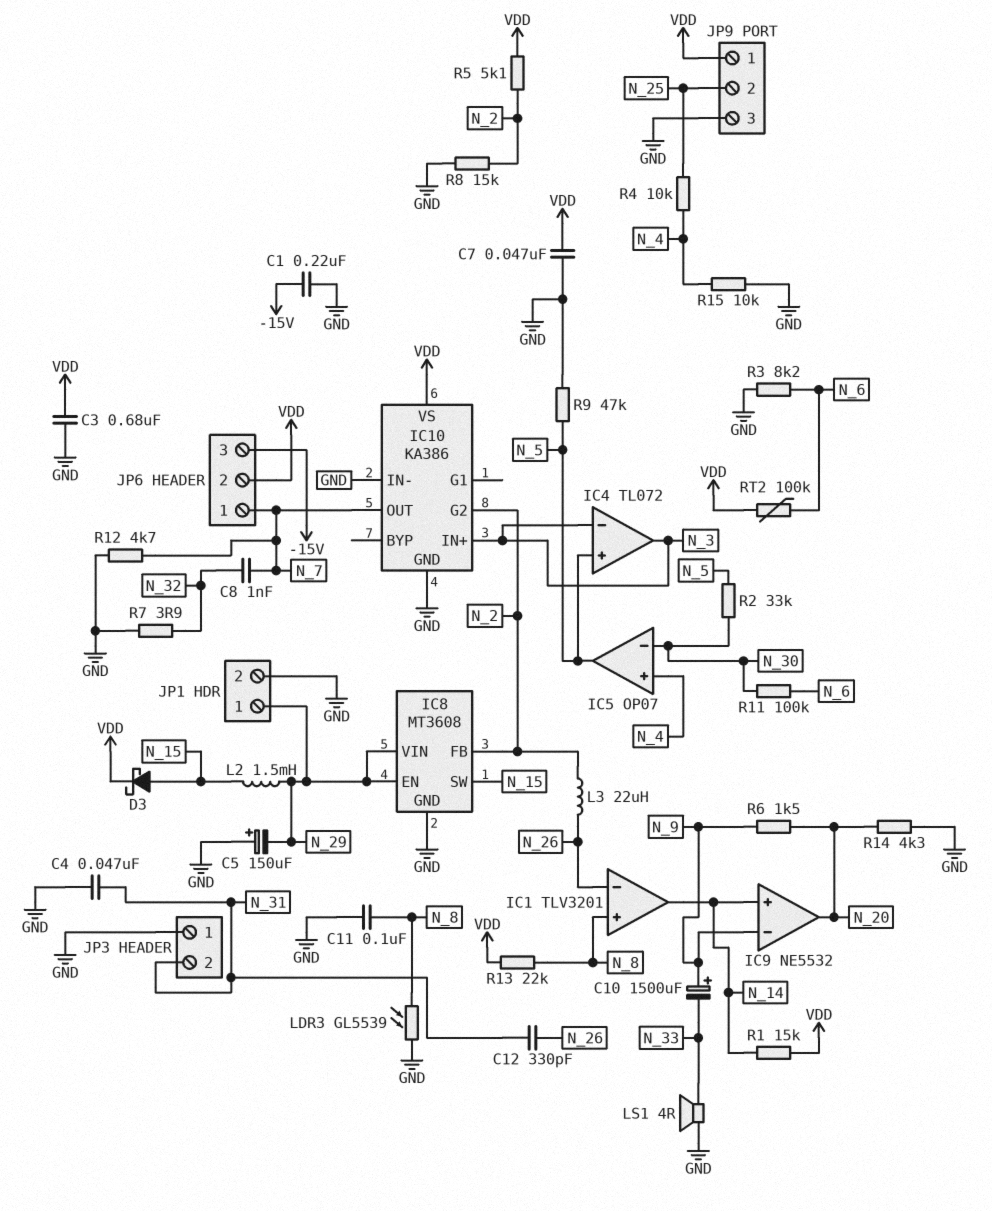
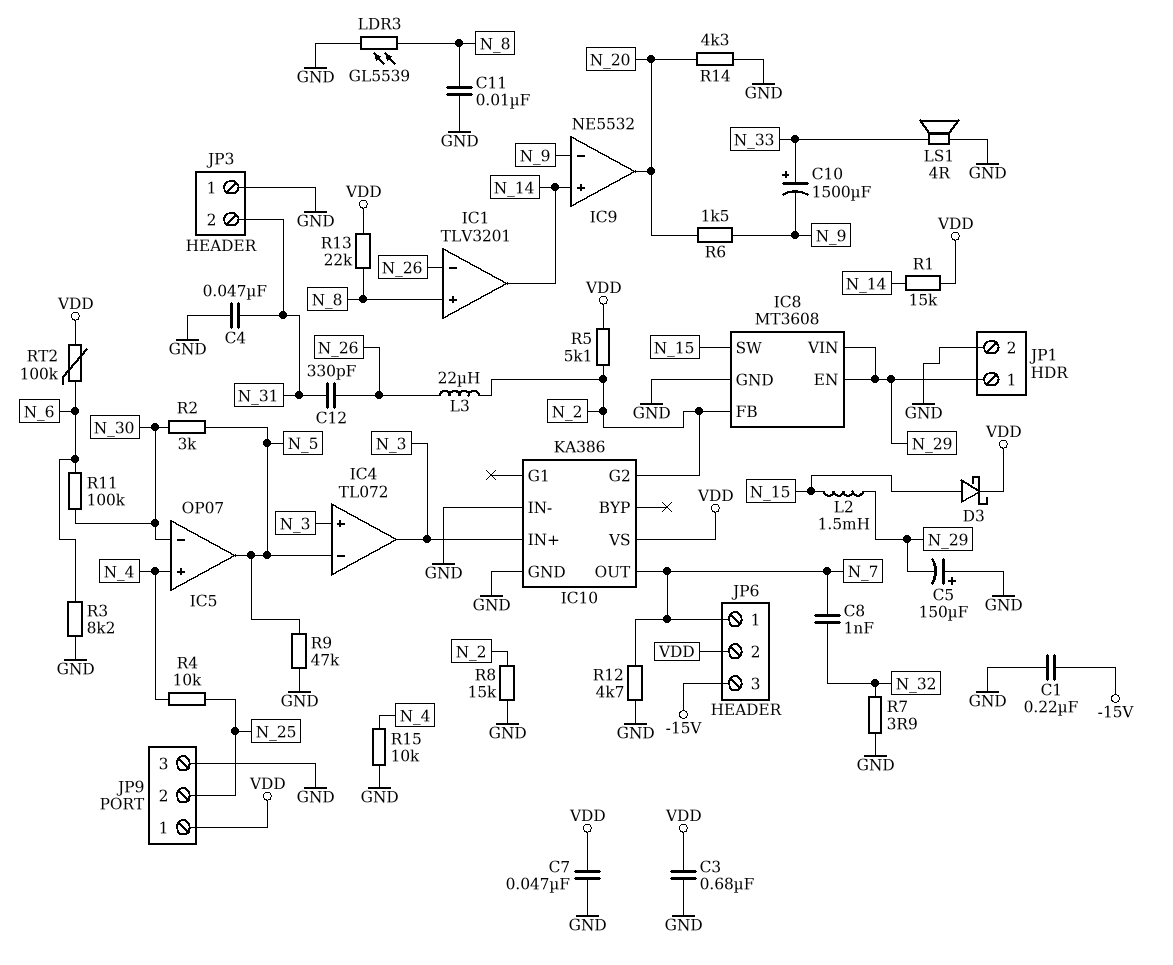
C10: 1500uF (plus N_9, minus N_33) -> 1500uF (plus N_33, minus N_9)
C11: 100nF (GND, N_8) -> 10nF (GND, N_8)
IC4 pin in+: N_5 -> N_3
IC4 pin in-: N_3 -> N_5
R2: 33k (N_5, N_30) -> 3k (N_5, N_30)

